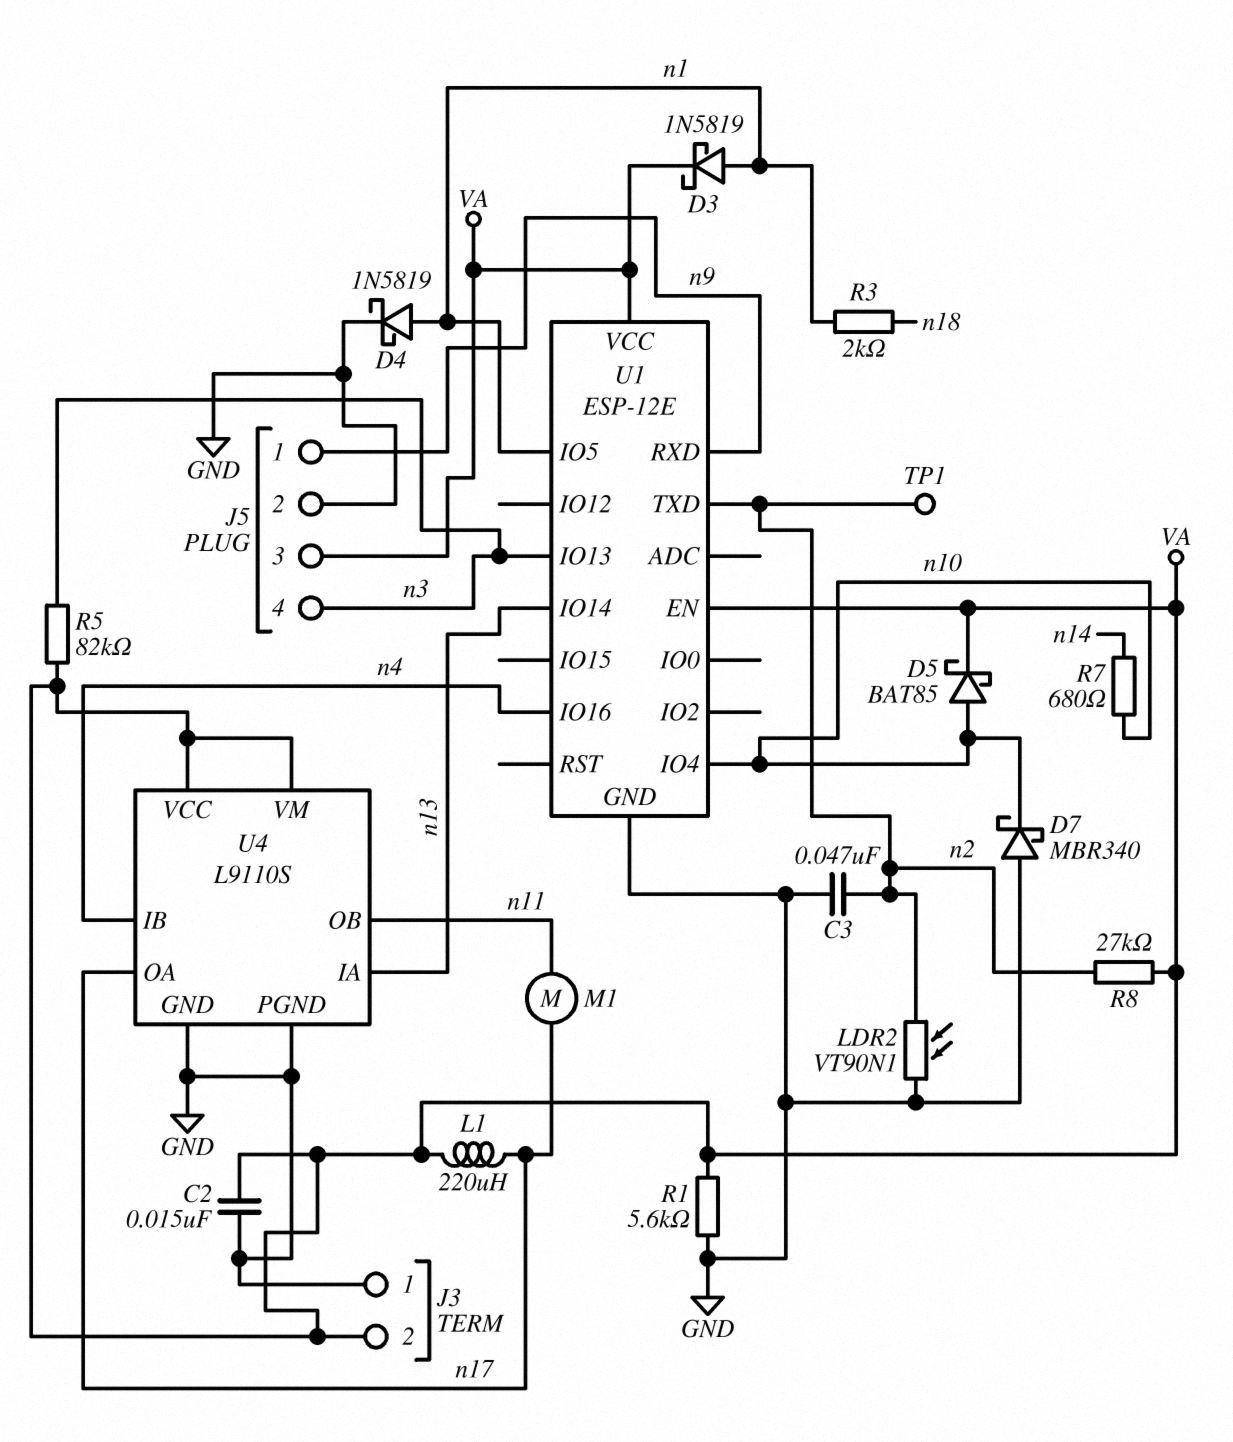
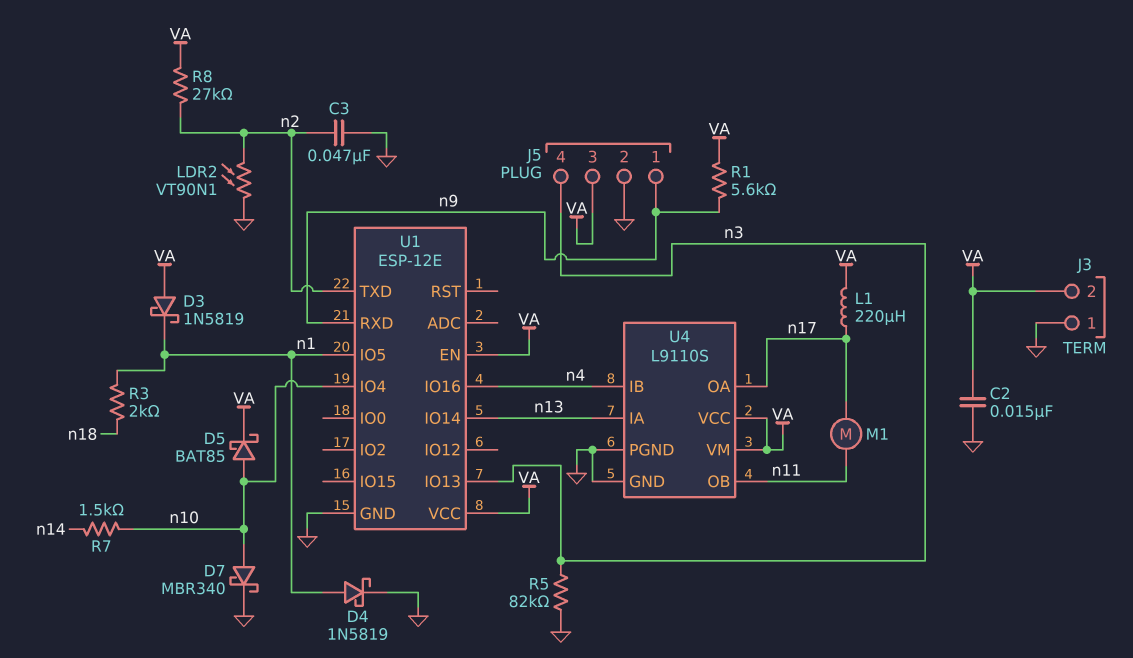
D3: schottky 1N5819 (A n1, K VA) -> schottky 1N5819 (A VA, K n1)
D7: schottky MBR340 (A GND, K n10) -> schottky MBR340 (A n10, K GND)
R1: 5.6k (GND, VA) -> 5.6k (VA, n9)
R5: 82k (VA, n3) -> 82k (GND, n3)
R7: 680 (n10, n14) -> 1.5k (n10, n14)
TP1: test point (n2) -> none

